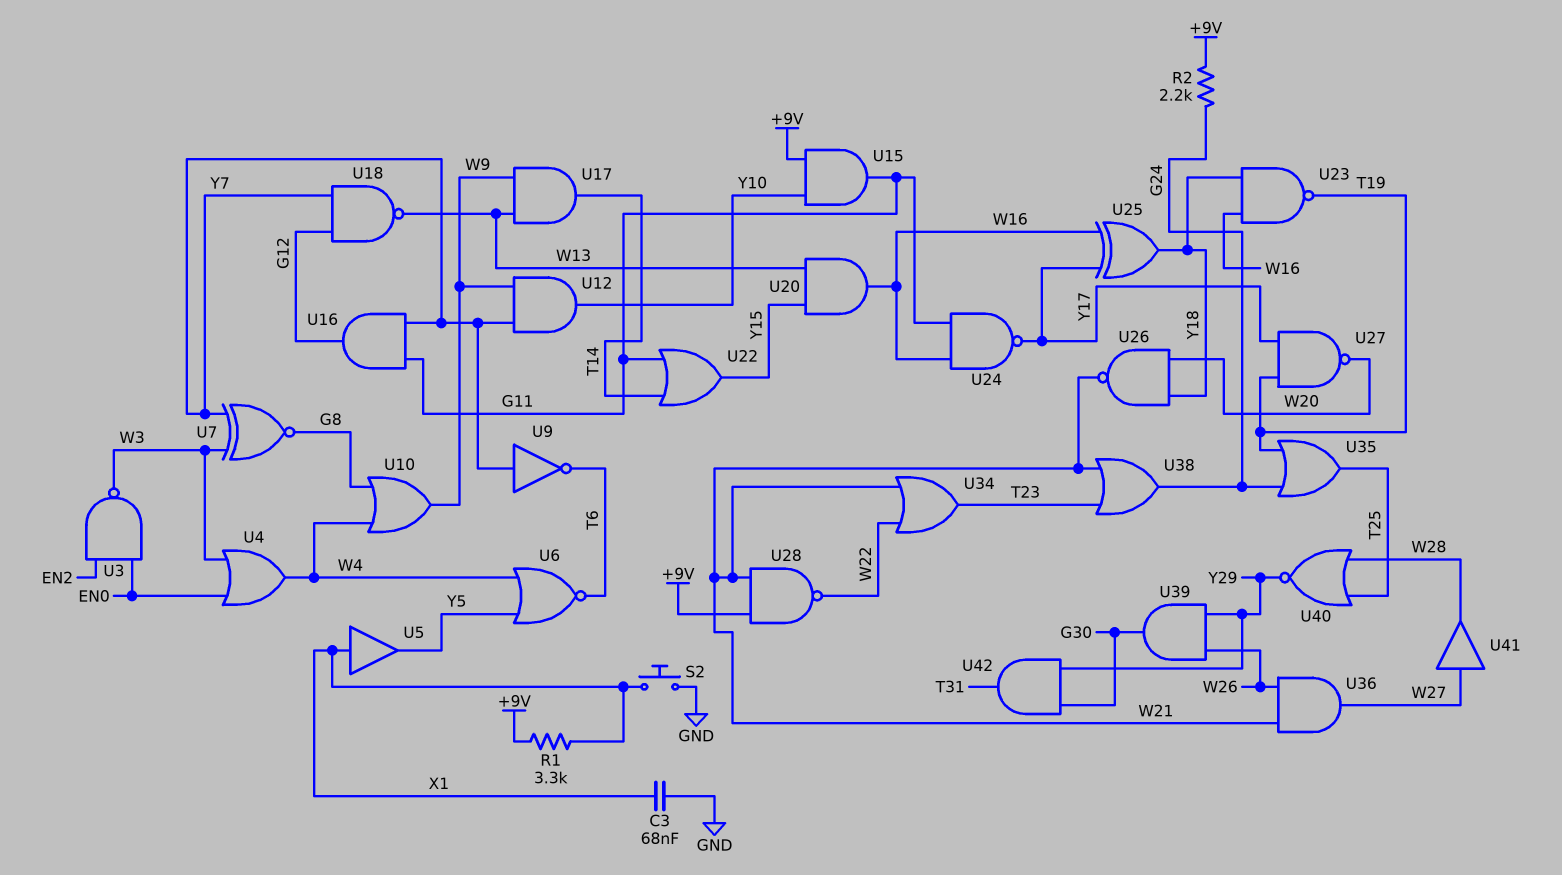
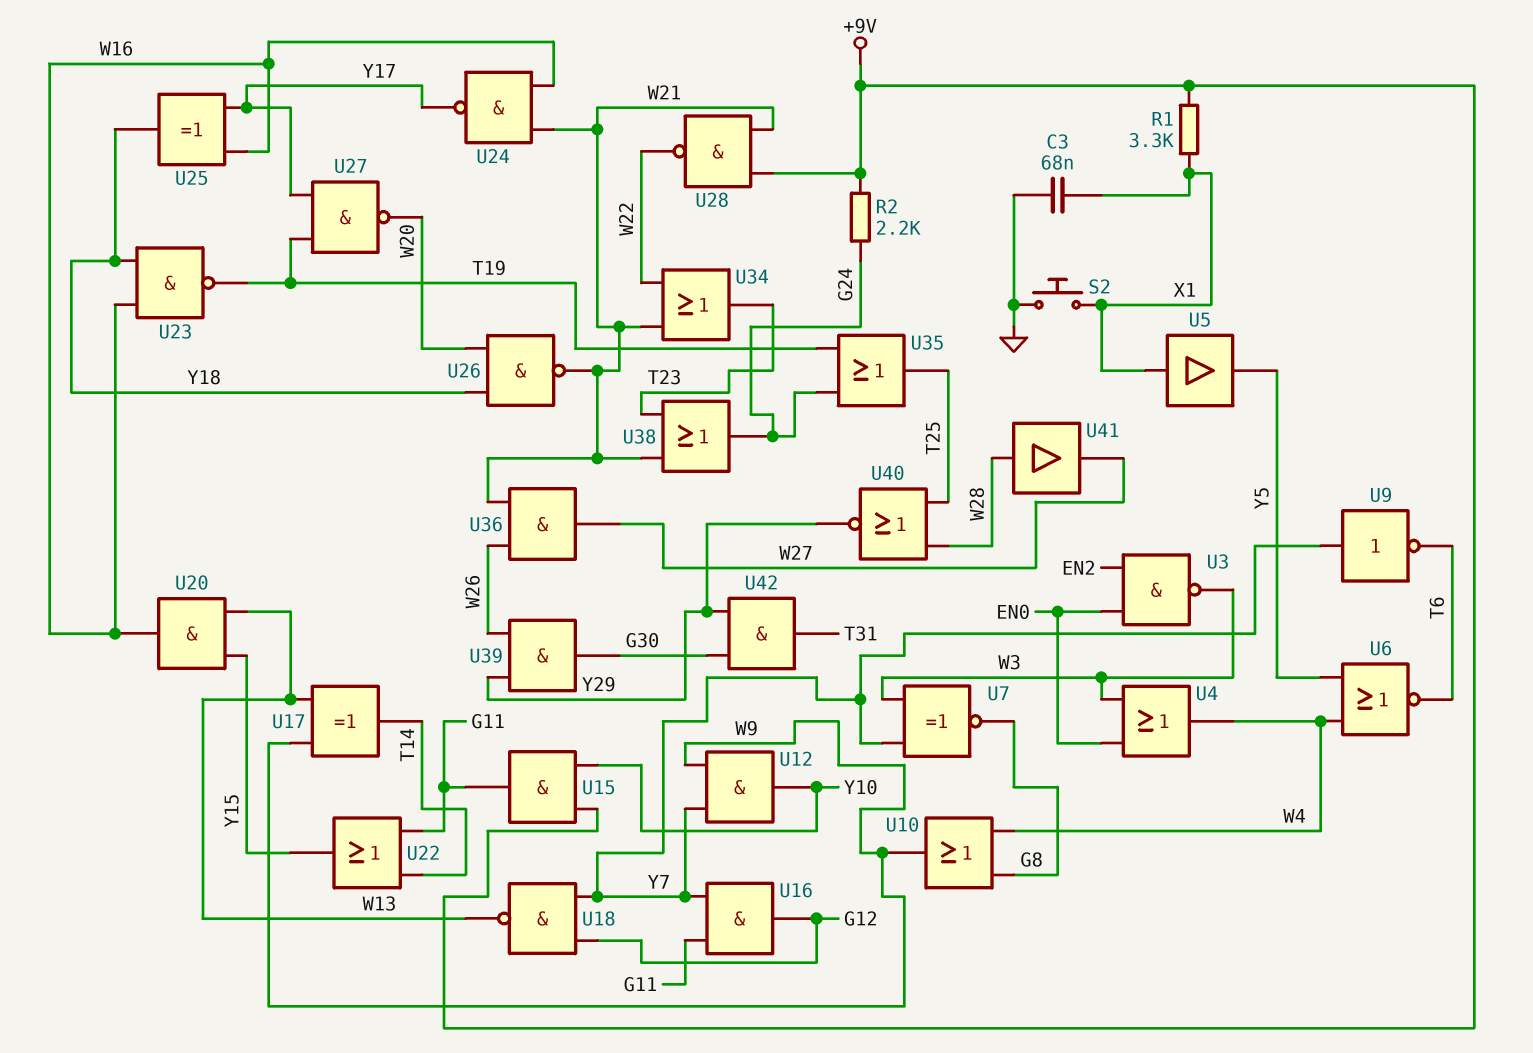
U17: AND (in W9, in W13, out T14) -> XOR (in W9, in W13, out T14)
U24: NAND (in G11, in W16, out Y17) -> NAND (in W16, in W21, out Y17)
U41: buffer (in W27, out W28) -> buffer (in W28, out W27)

